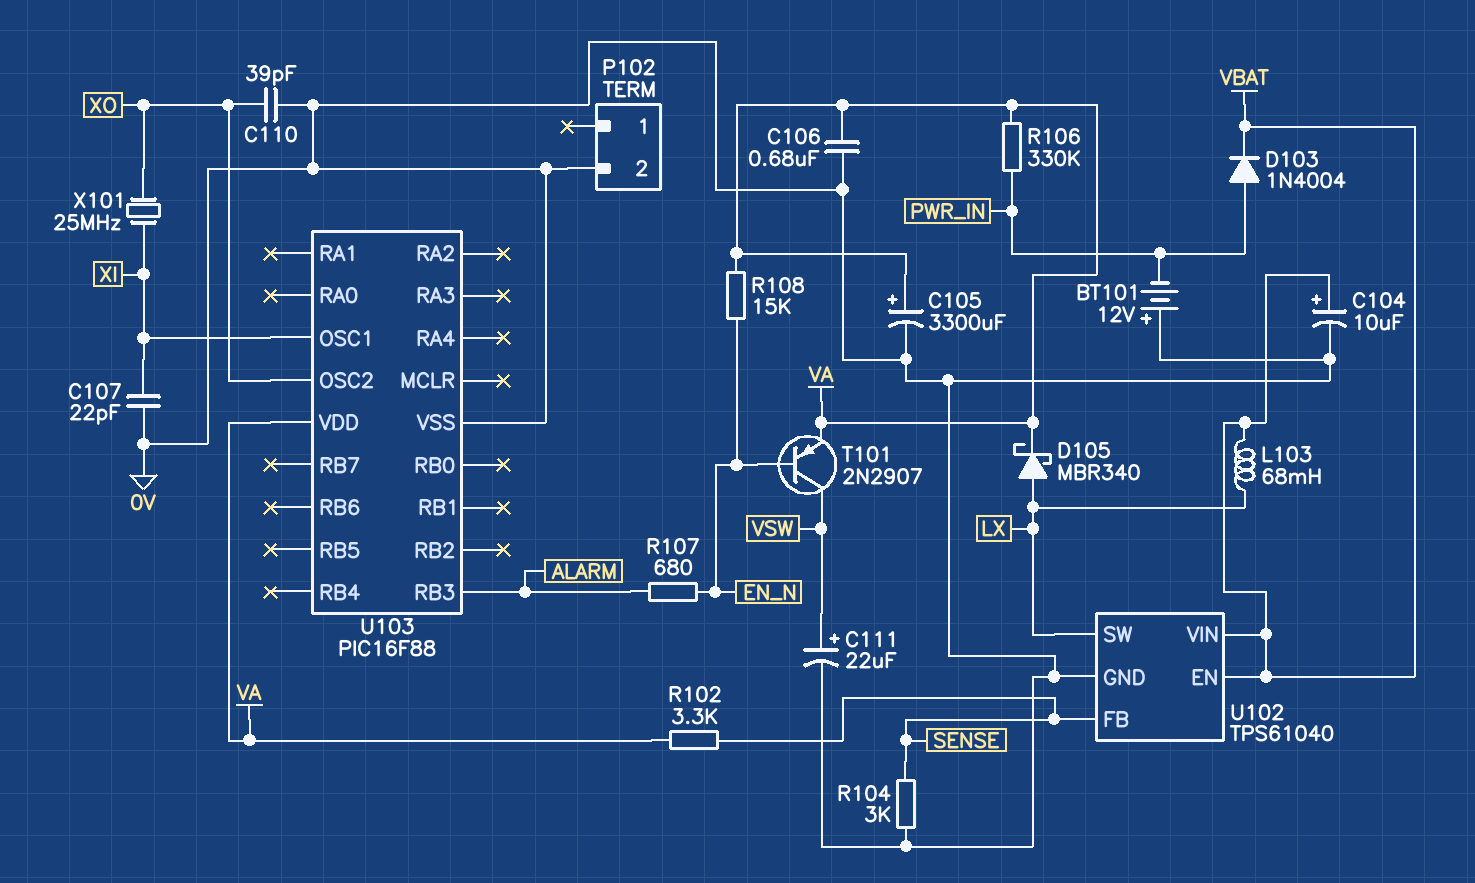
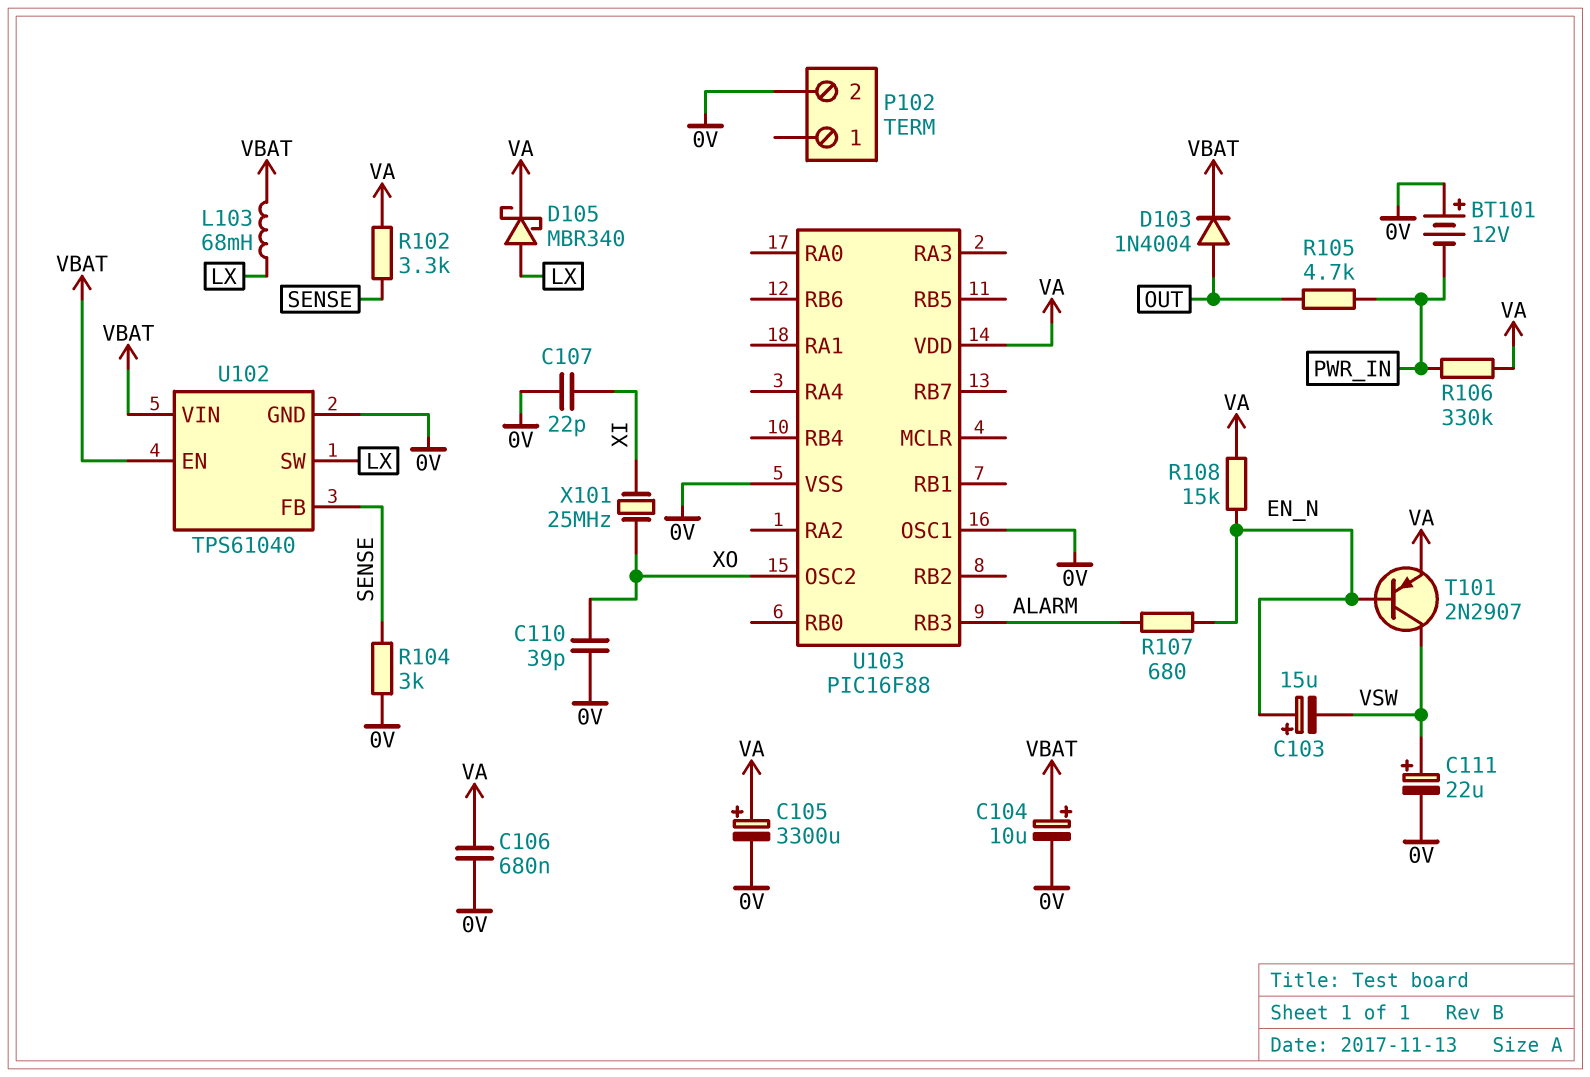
C103: none -> 15uF (plus EN_N, minus VSW)
D103: diode 1N4004 (A PWR_IN, K VBAT) -> diode 1N4004 (A OUT, K VBAT)
R105: none -> 4.7k (OUT, PWR_IN)
U103 pin OSC1: XI -> 0V

